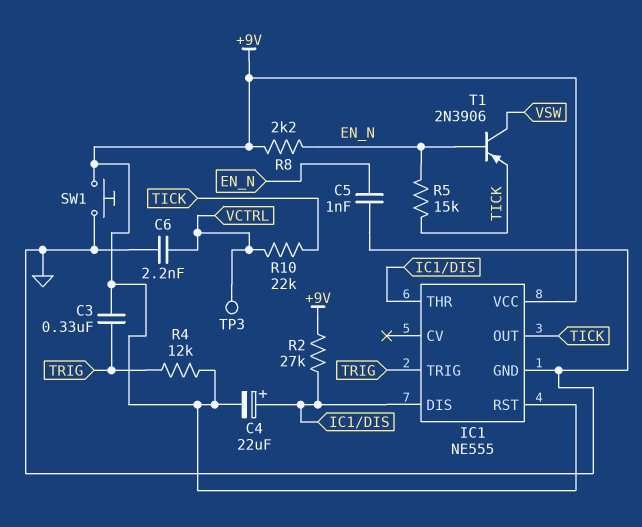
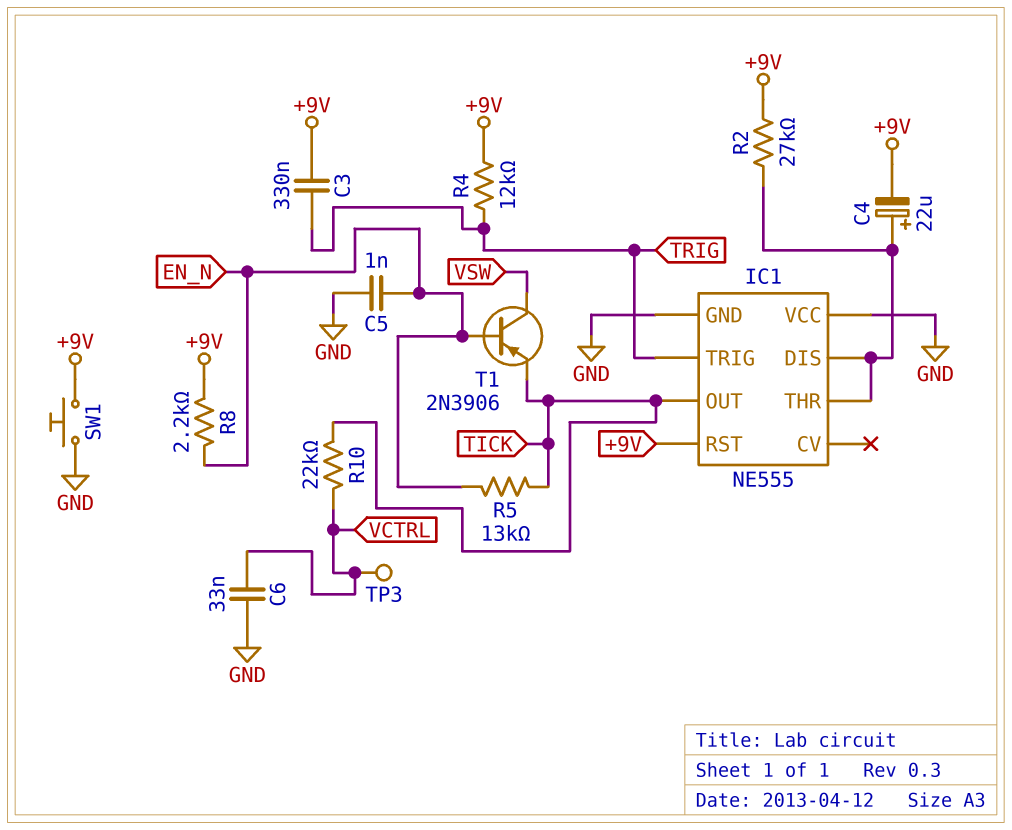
C6: 2.2nF (GND, VCTRL) -> 33nF (GND, VCTRL)
IC1 pin VCC: +9V -> GND
R5: 15k (EN_N, TICK) -> 13k (EN_N, TICK)

